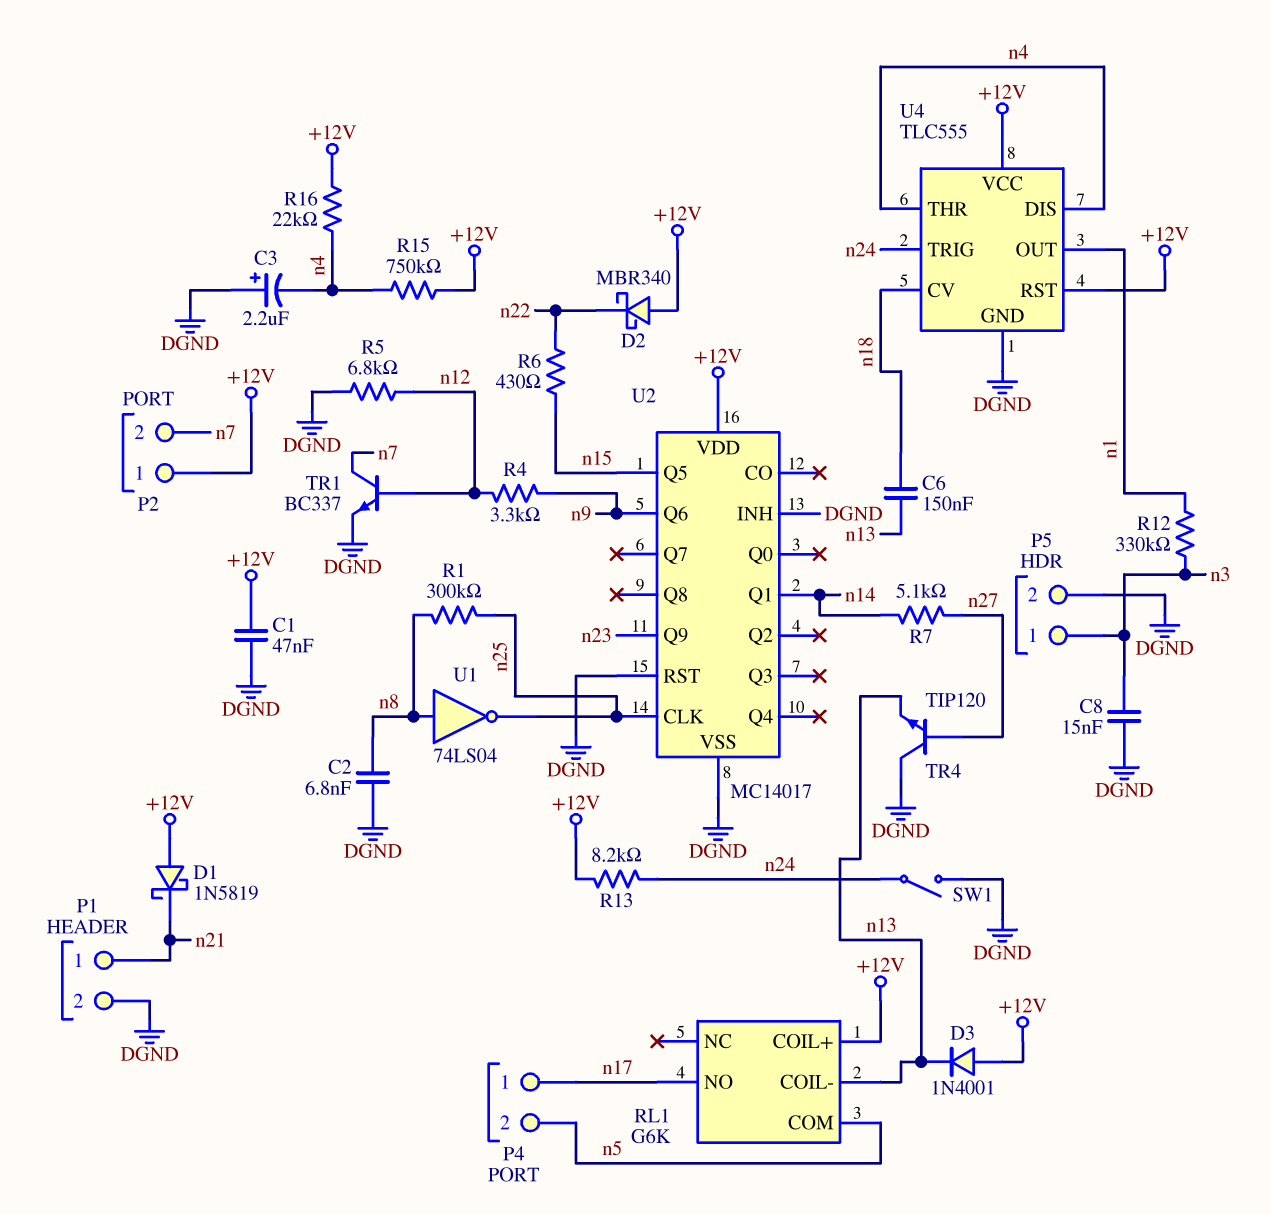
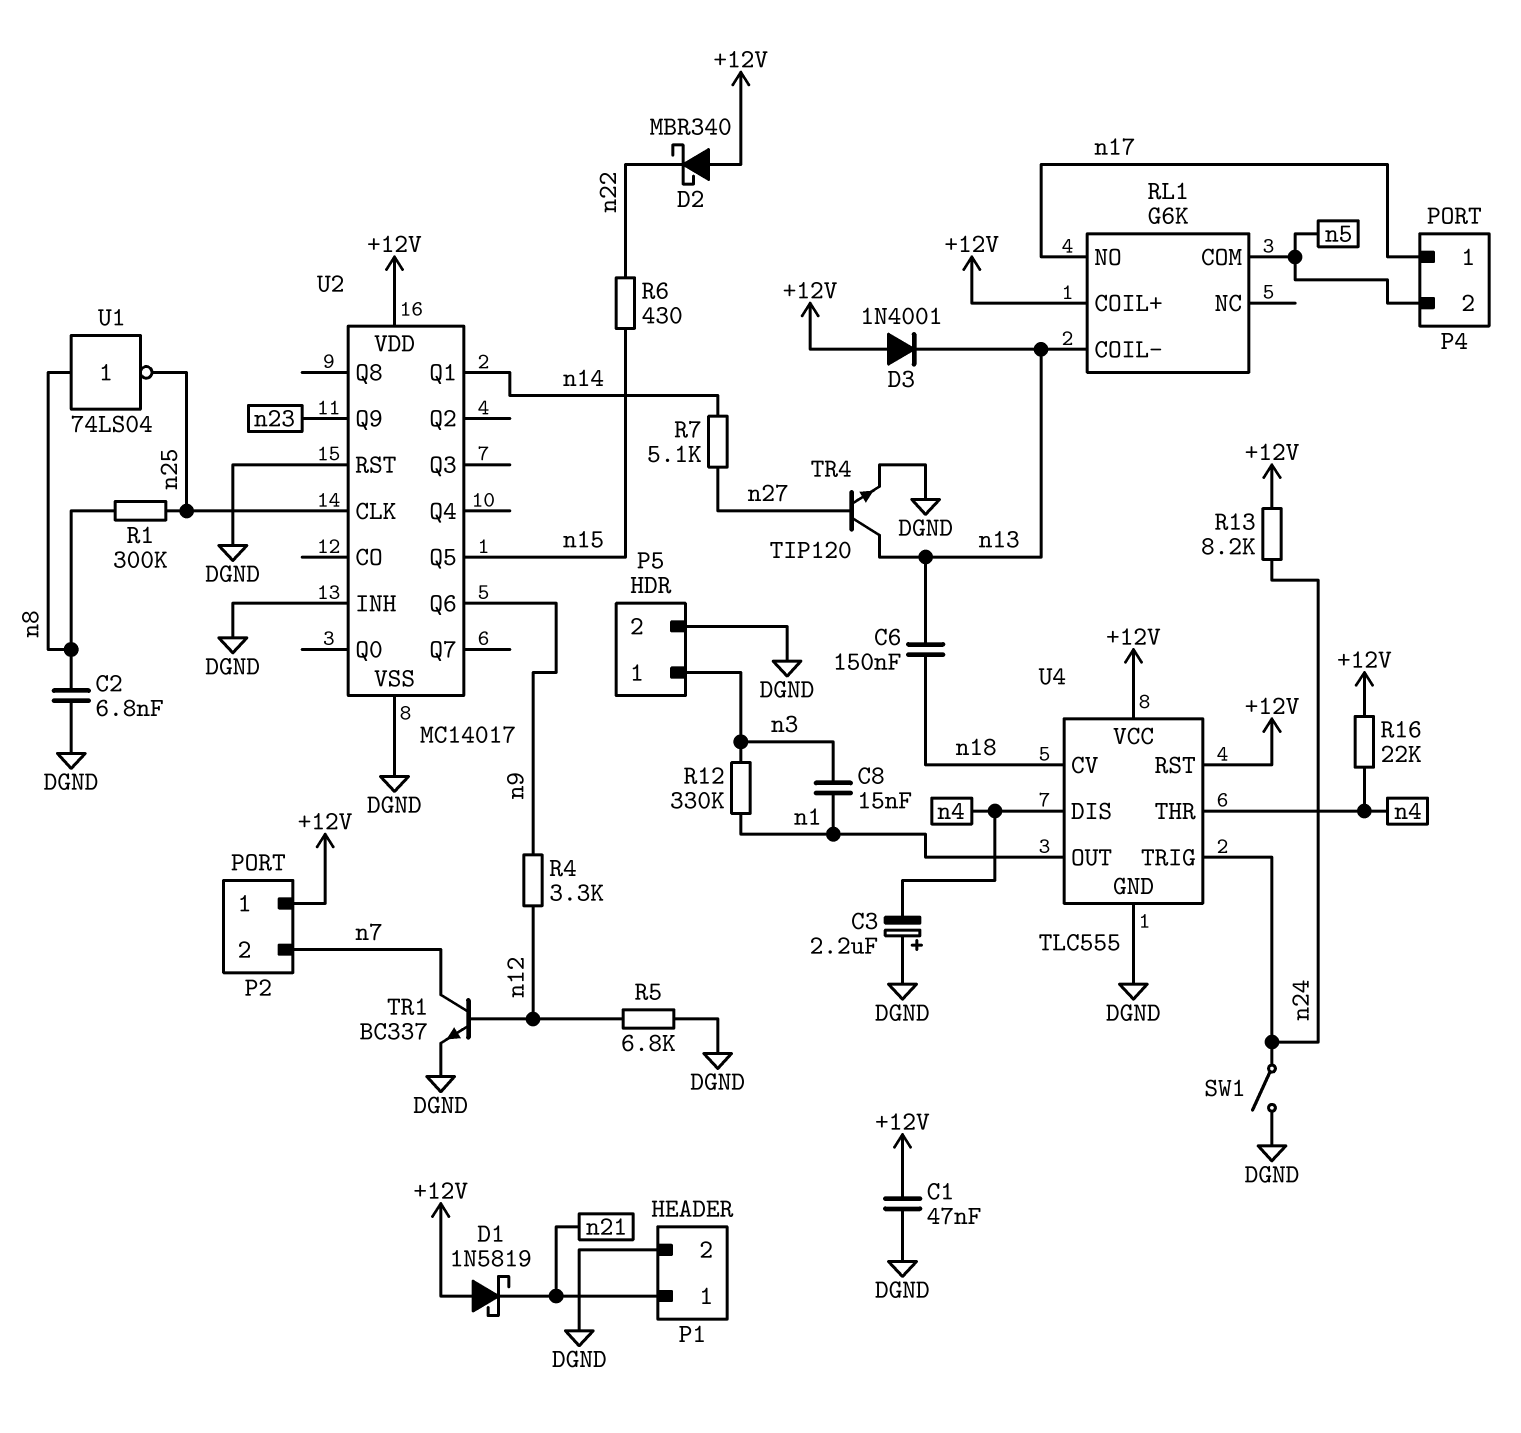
C8: 15nF (DGND, n3) -> 15nF (n1, n3)
R15: 750k (+12V, n4) -> none
TR4: NPN TIP120 (B n27, C DGND, E n13) -> NPN TIP120 (B n27, C n13, E DGND)

